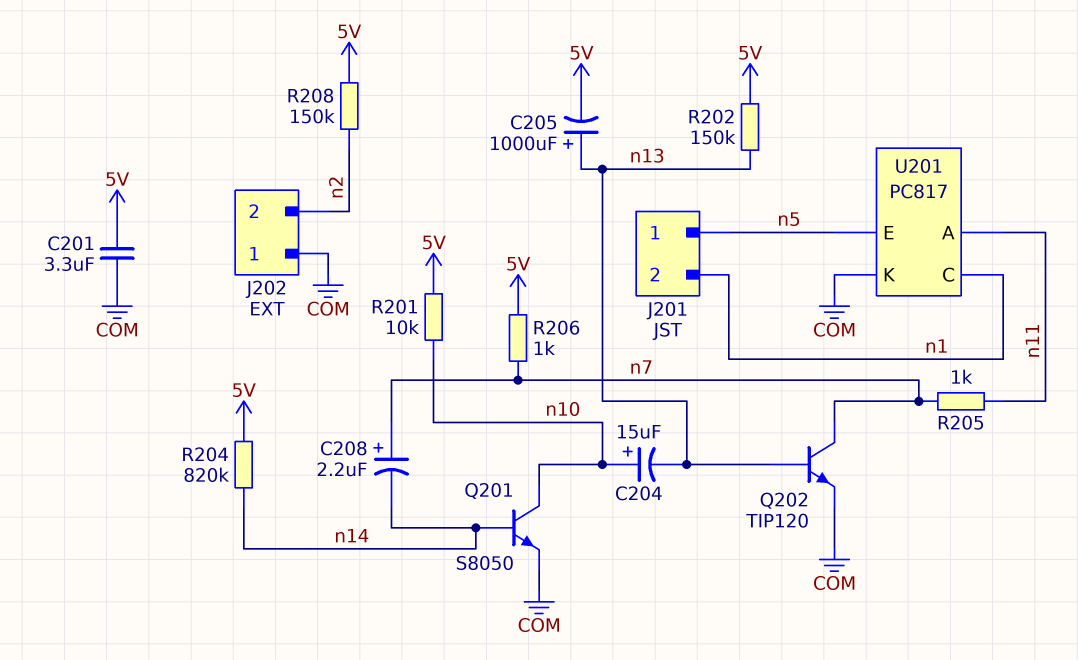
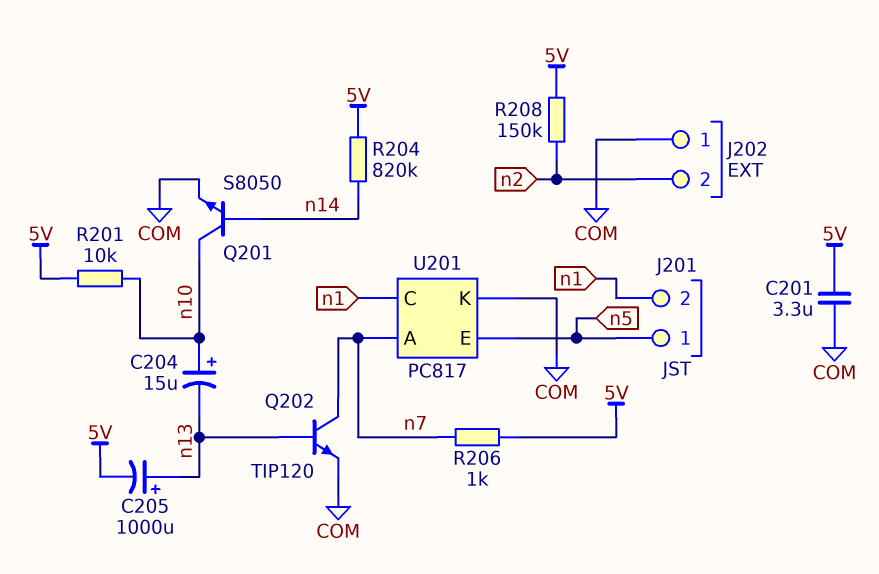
C208: 2.2uF (plus n7, minus n14) -> none
R202: 150k (5V, n13) -> none
R205: 1k (n7, n11) -> none
U201 pin A: n11 -> n7

